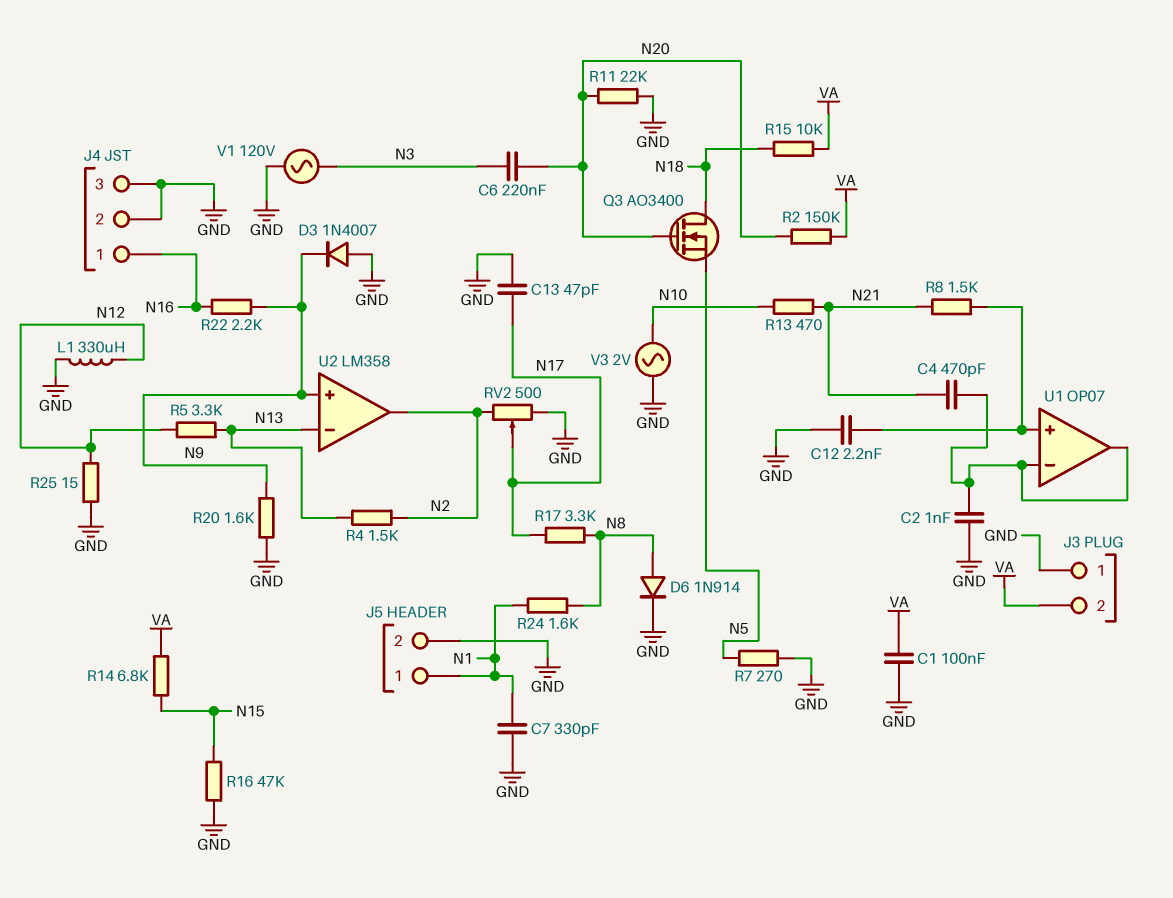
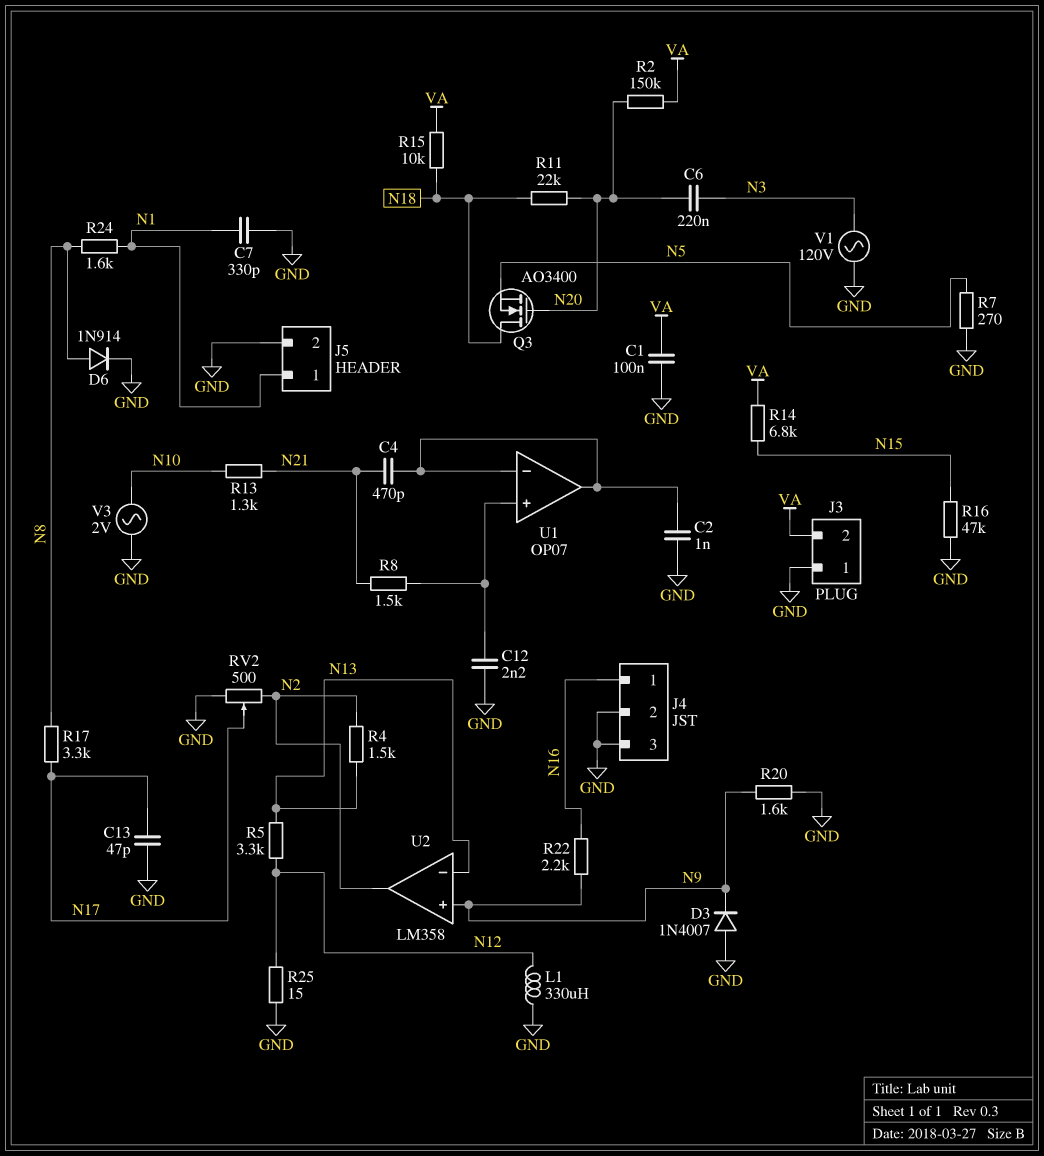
R11: 22k (GND, N20) -> 22k (N18, N20)
R13: 470 (N10, N21) -> 1.3k (N10, N21)

